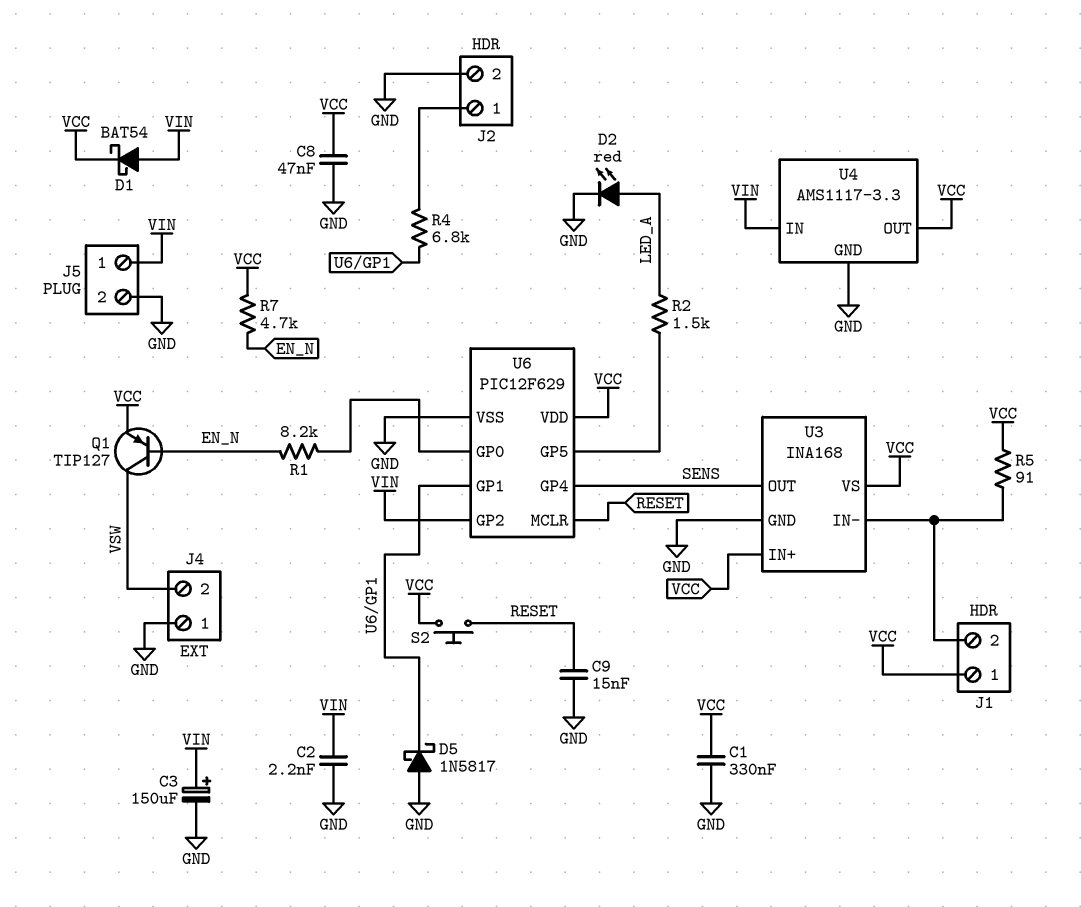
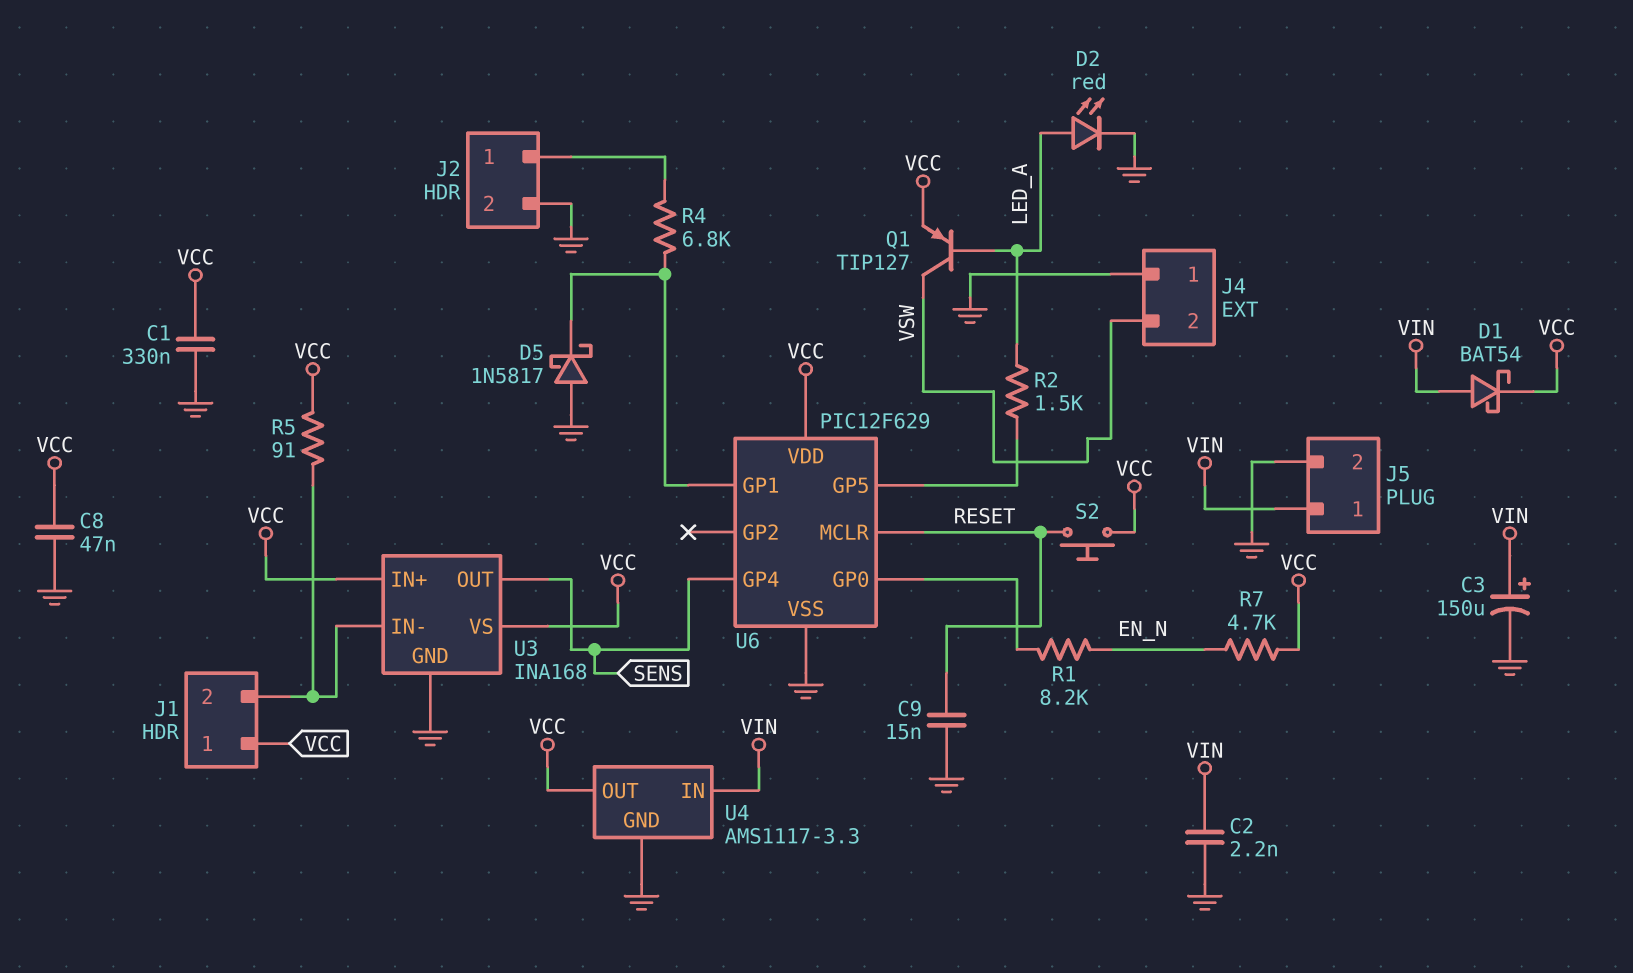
Q1: PNP TIP127 (B EN_N, C VSW, E VCC) -> PNP TIP127 (B LED_A, C VSW, E VCC)
U6 pin GP2: VIN -> none

